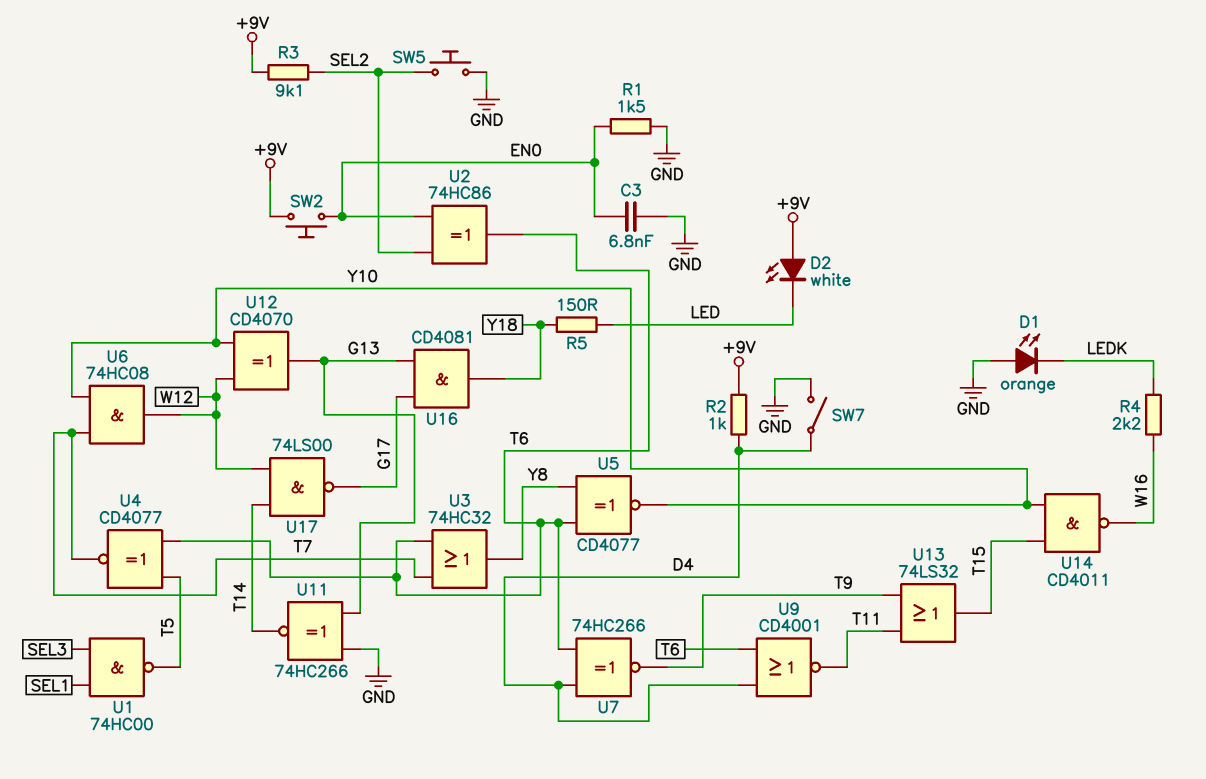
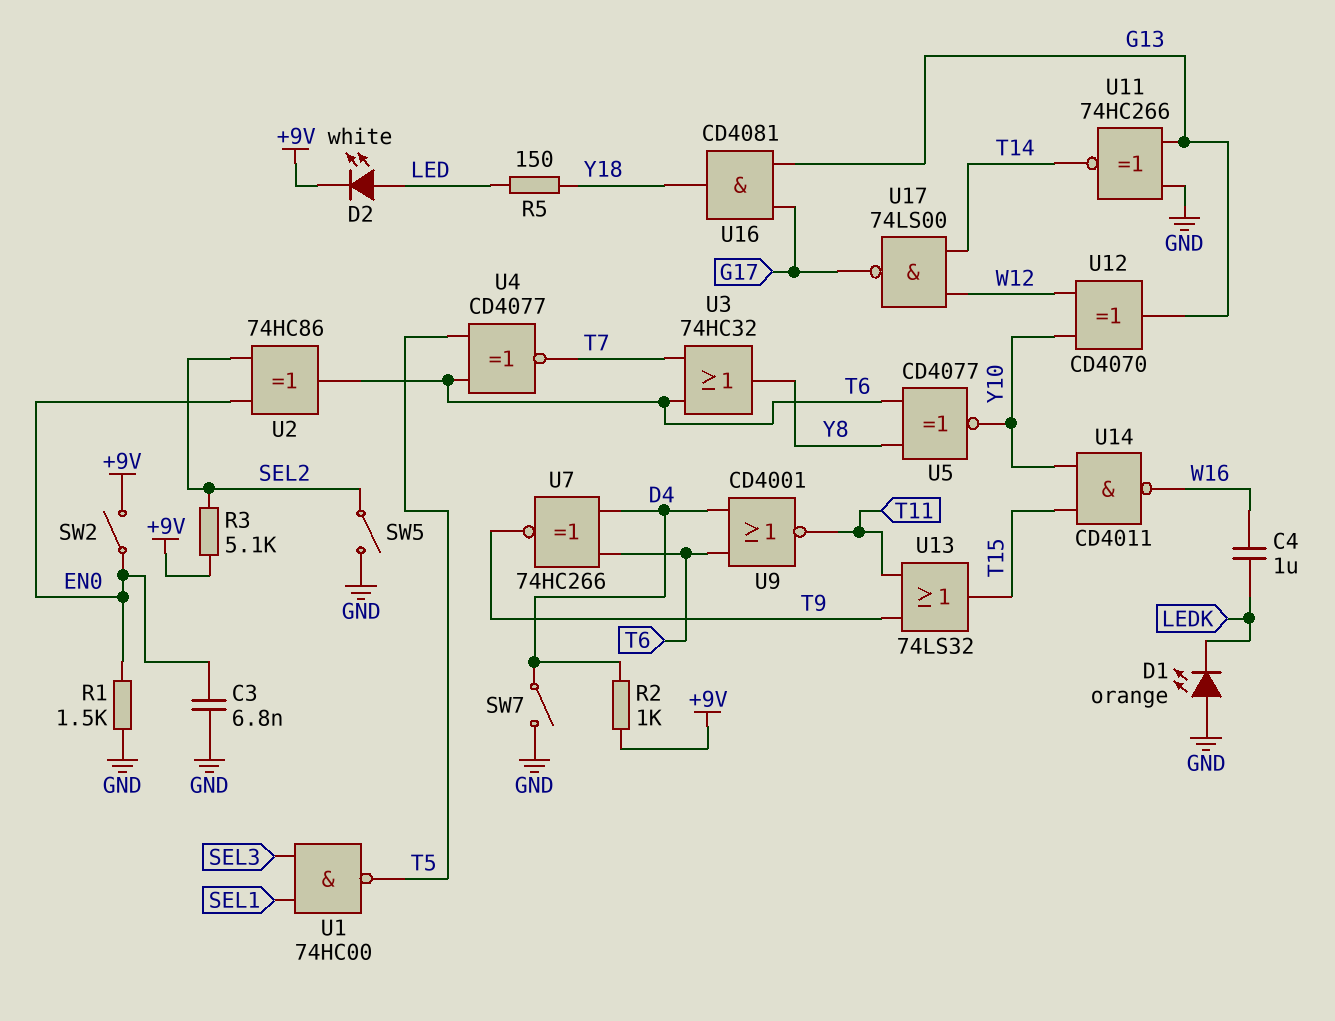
C4: none -> 1uF (LEDK, W16)
D2: LED white (A +9V, K LED) -> LED white (A LED, K +9V)
R3: 9.1k (+9V, SEL2) -> 5.1k (+9V, SEL2)
R4: 2.2k (LEDK, W16) -> none
SW2: button (+9V, EN0) -> switch (+9V, EN0)
SW5: button (GND, SEL2) -> switch (GND, SEL2)
U6: AND 74HC08 (in T7, in Y10, out W12) -> none

